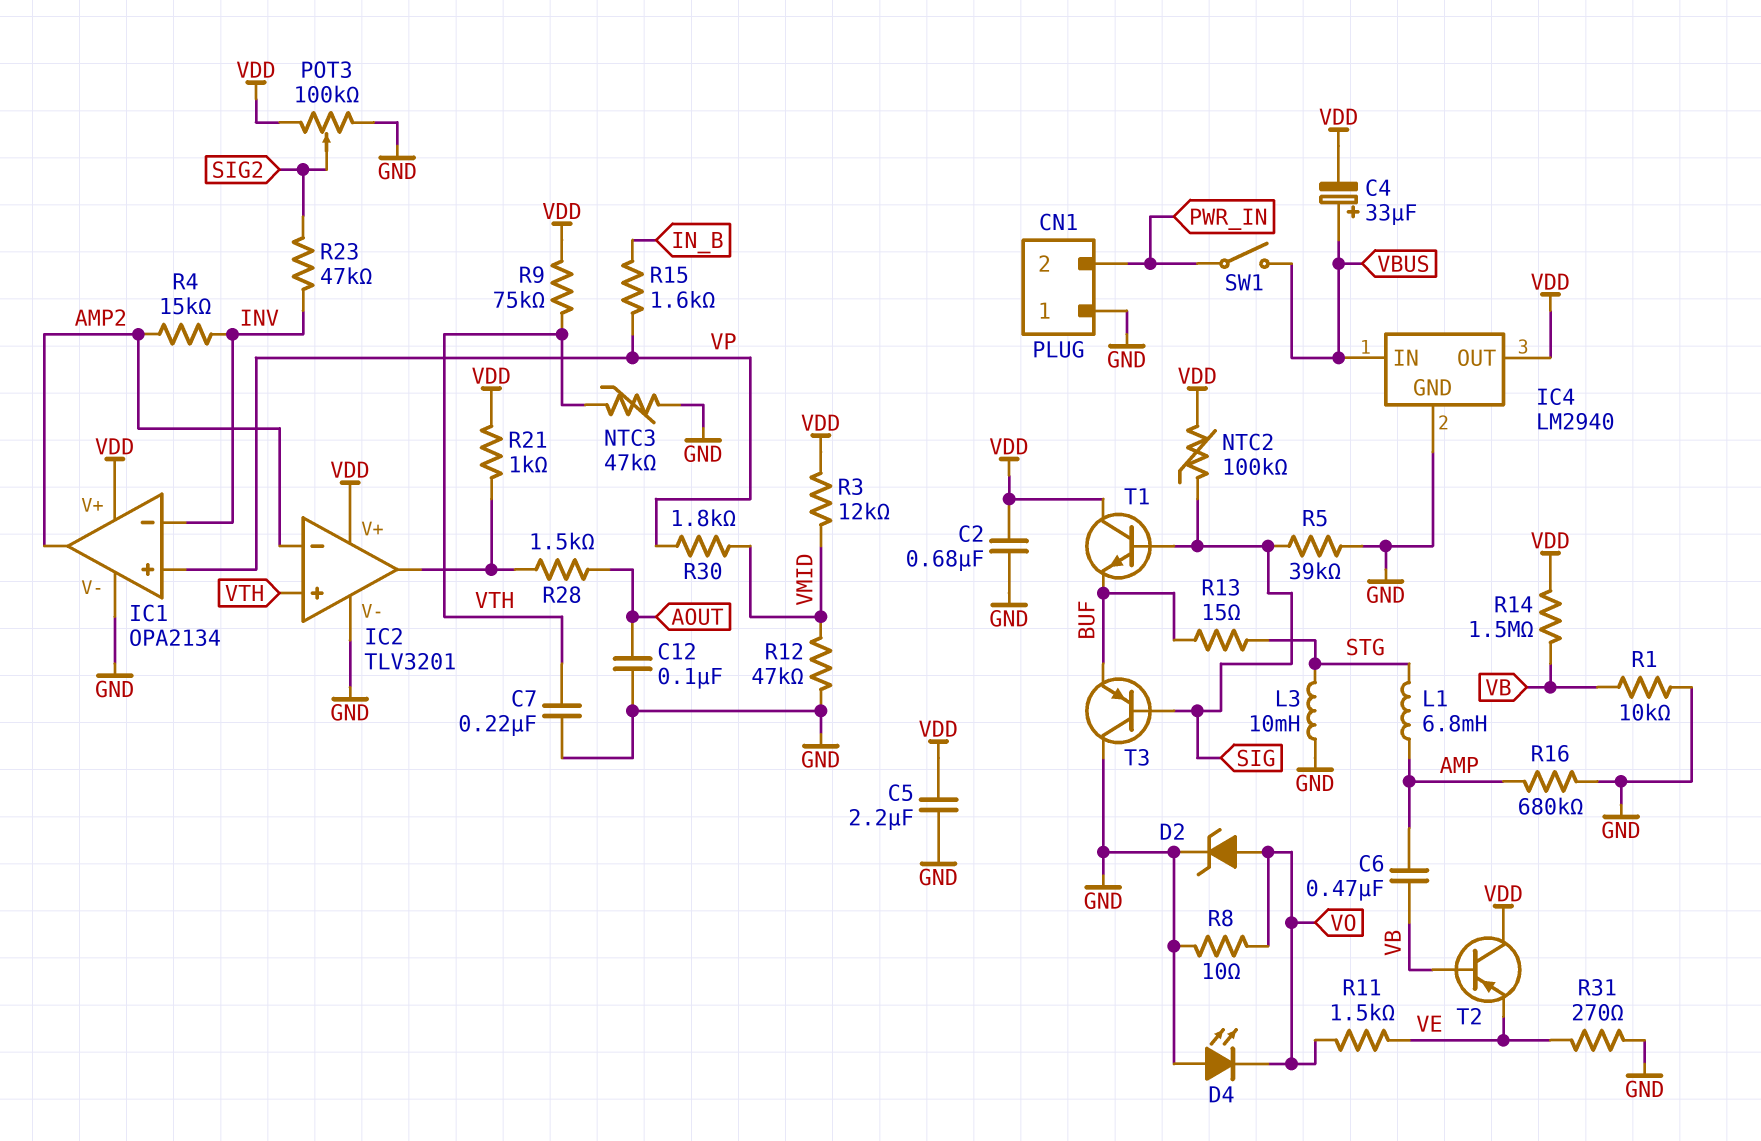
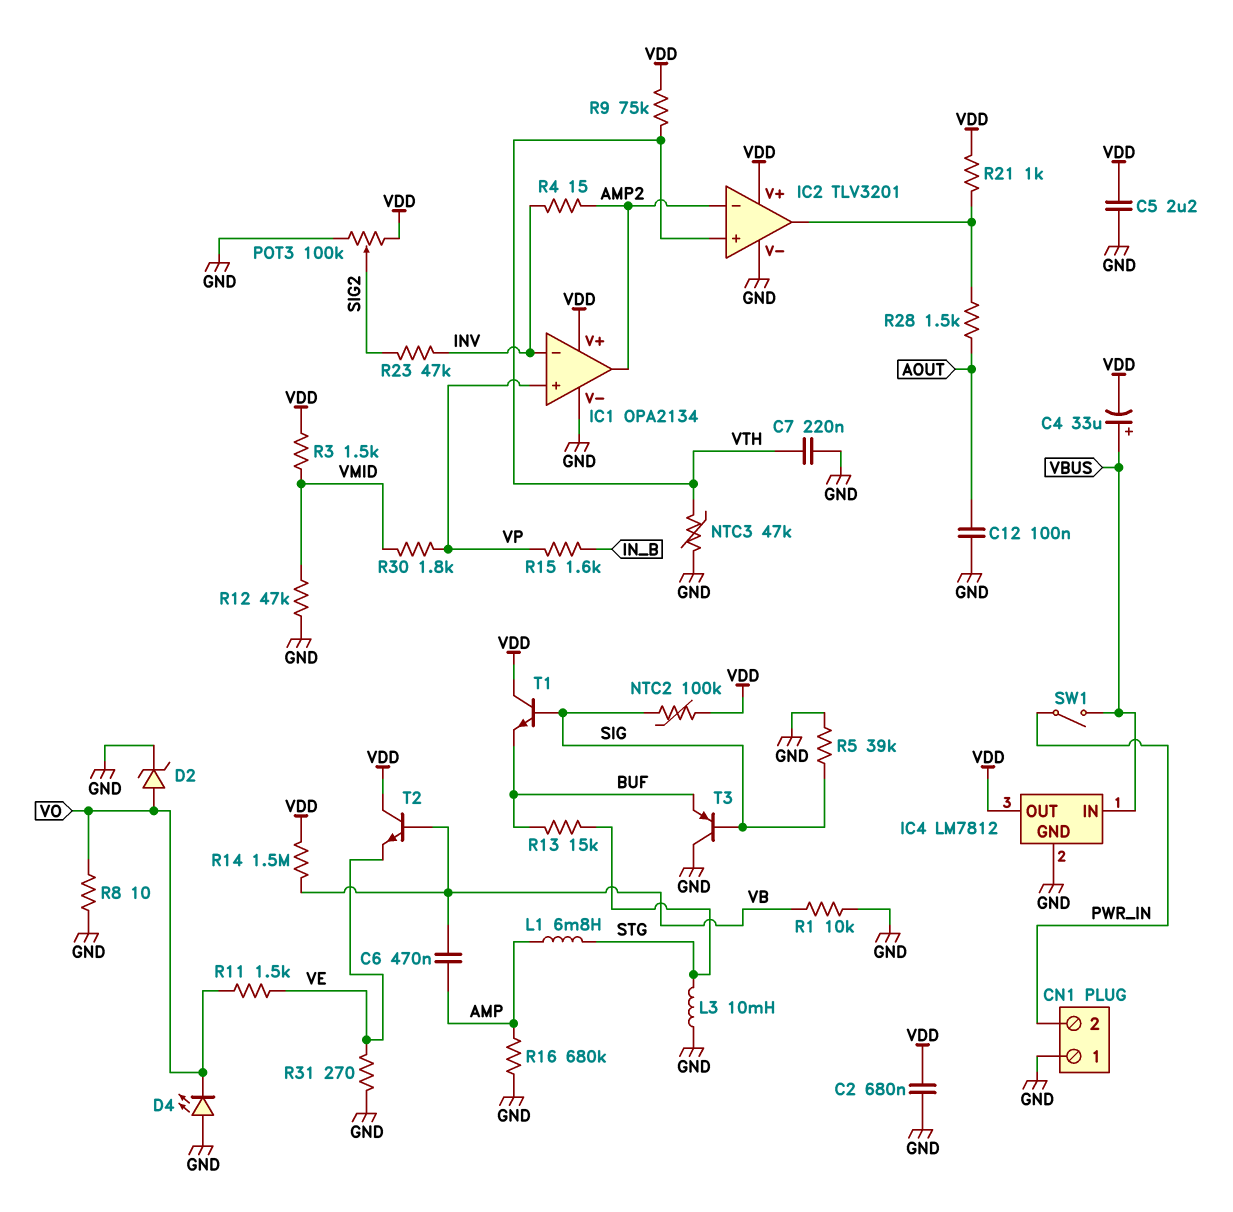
IC4: LM2940 -> LM7812
R3: 12k (VDD, VMID) -> 1.5k (VDD, VMID)
R4: 15k (AMP2, INV) -> 15 (AMP2, INV)
R13: 15 (BUF, STG) -> 15k (BUF, STG)
T2: PNP (B VB, C VDD, E VE) -> NPN (B VB, C VDD, E VE)

